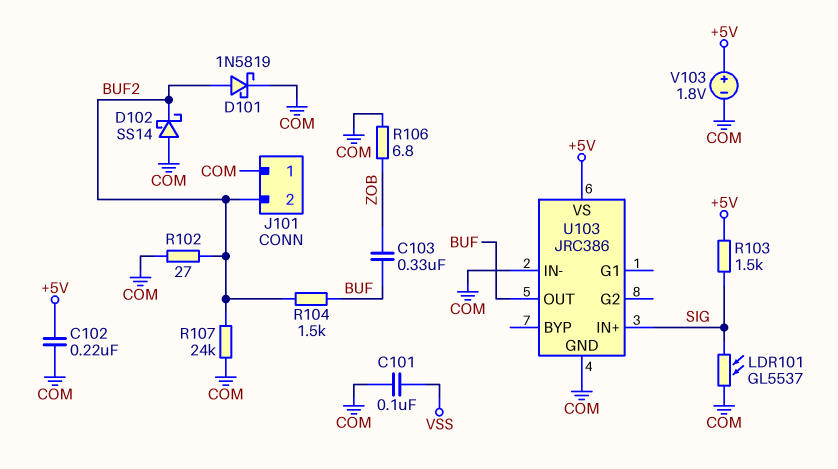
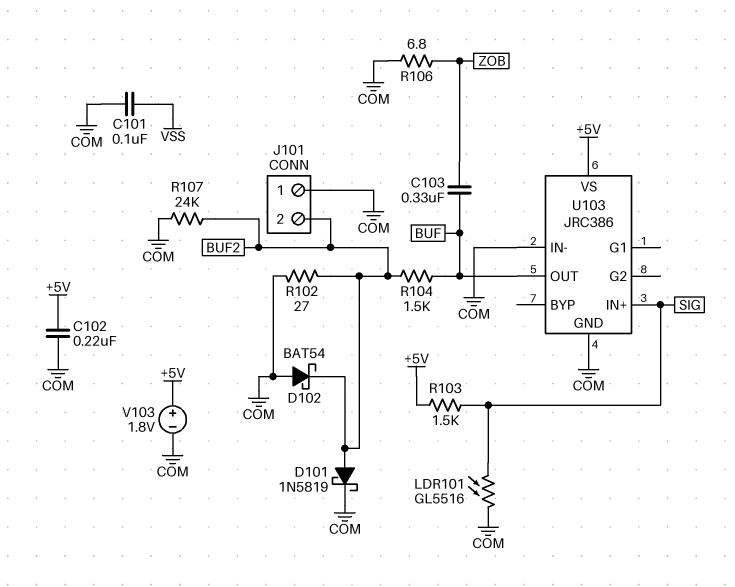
D102: schottky SS14 (A COM, K BUF2) -> schottky BAT54 (A COM, K BUF2)
LDR101: GL5537 (COM, SIG) -> GL5516 (COM, SIG)

